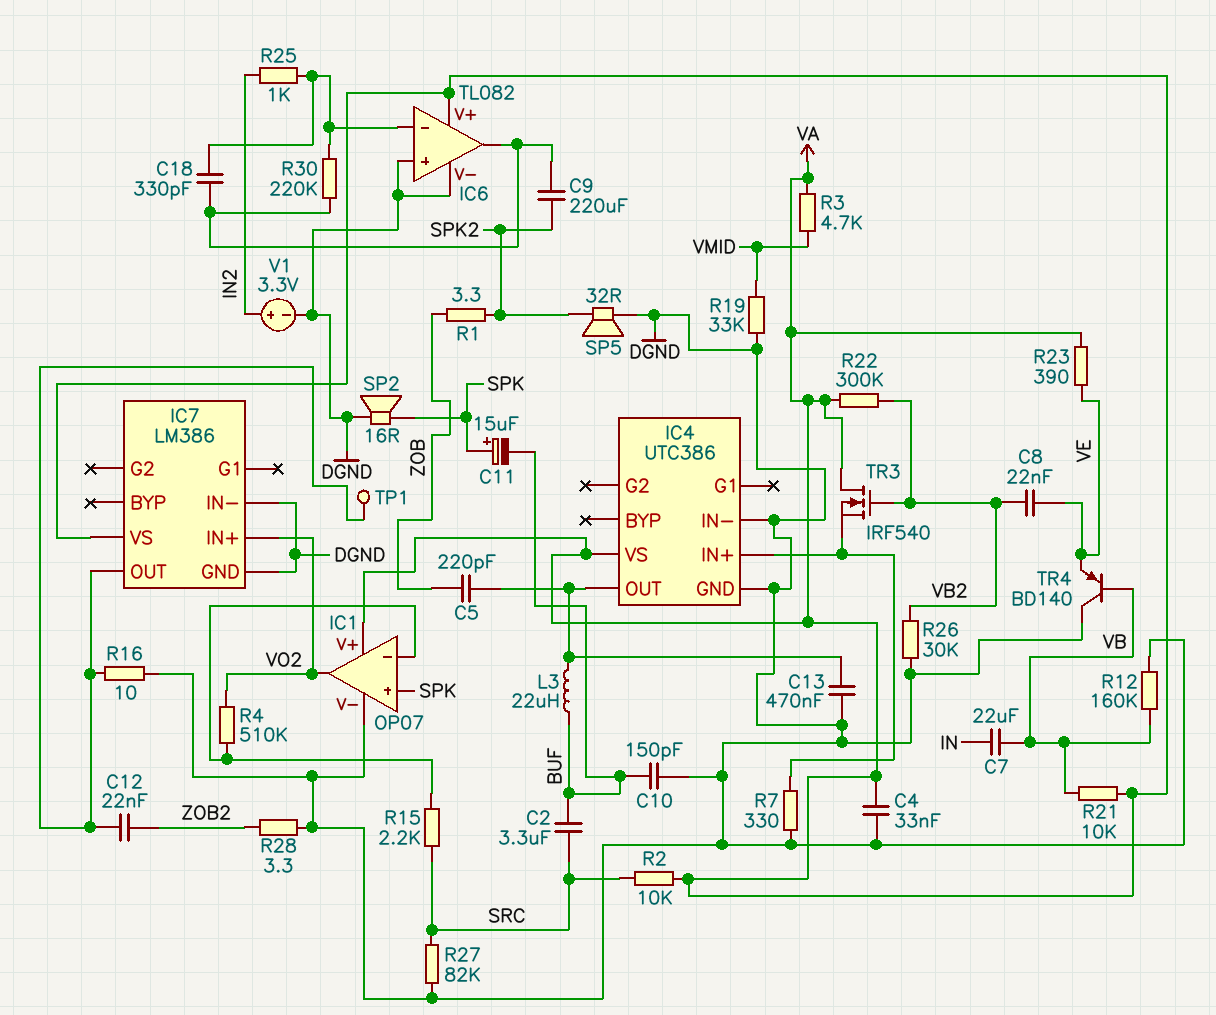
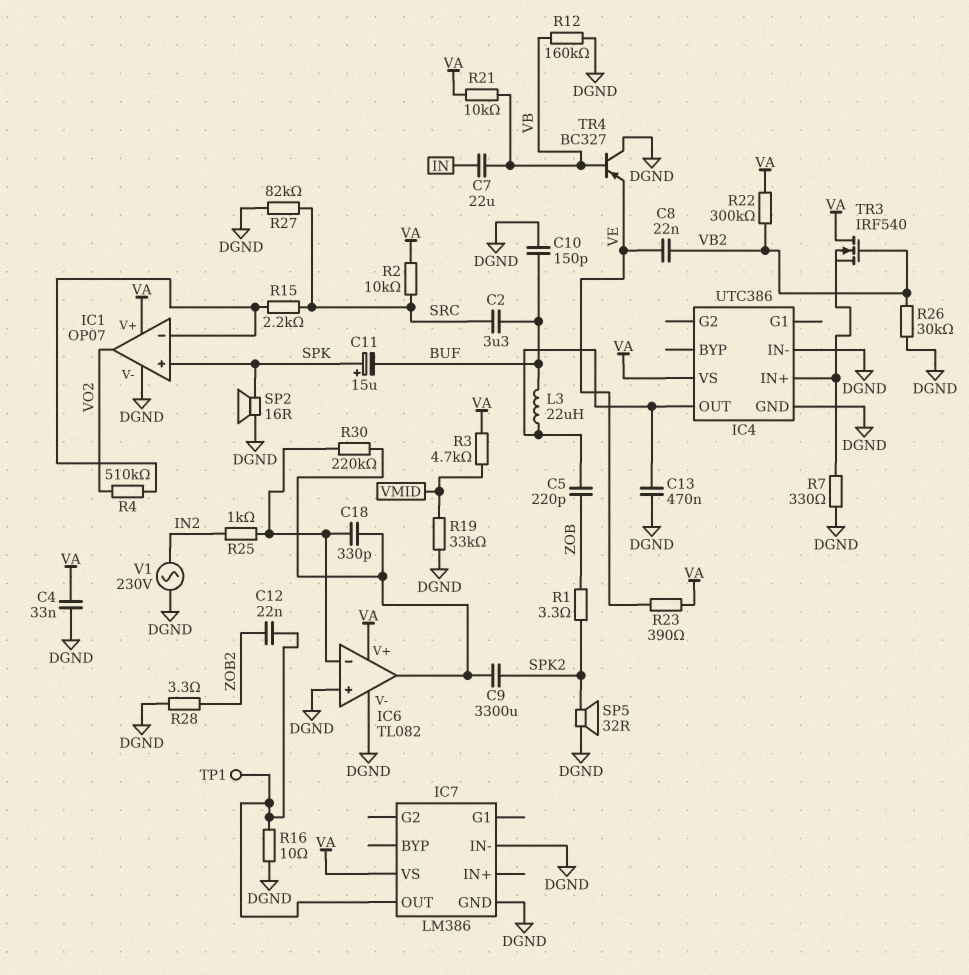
C9: 220uF (IC6/out, SPK2) -> 3300uF (IC6/out, SPK2)
IC7 pin IN+: VO2 -> none
TR4: PNP BD140 (B VB, C DGND, E VE) -> PNP BC327 (B VB, C DGND, E VE)
V1: 3.3V (plus IN2, minus DGND) -> AC 230V (DGND, IN2)

